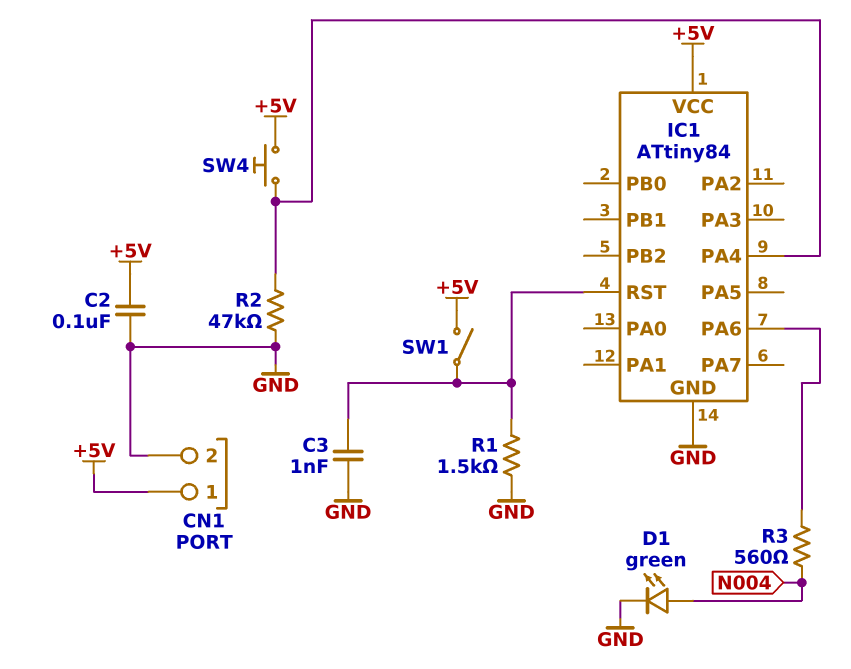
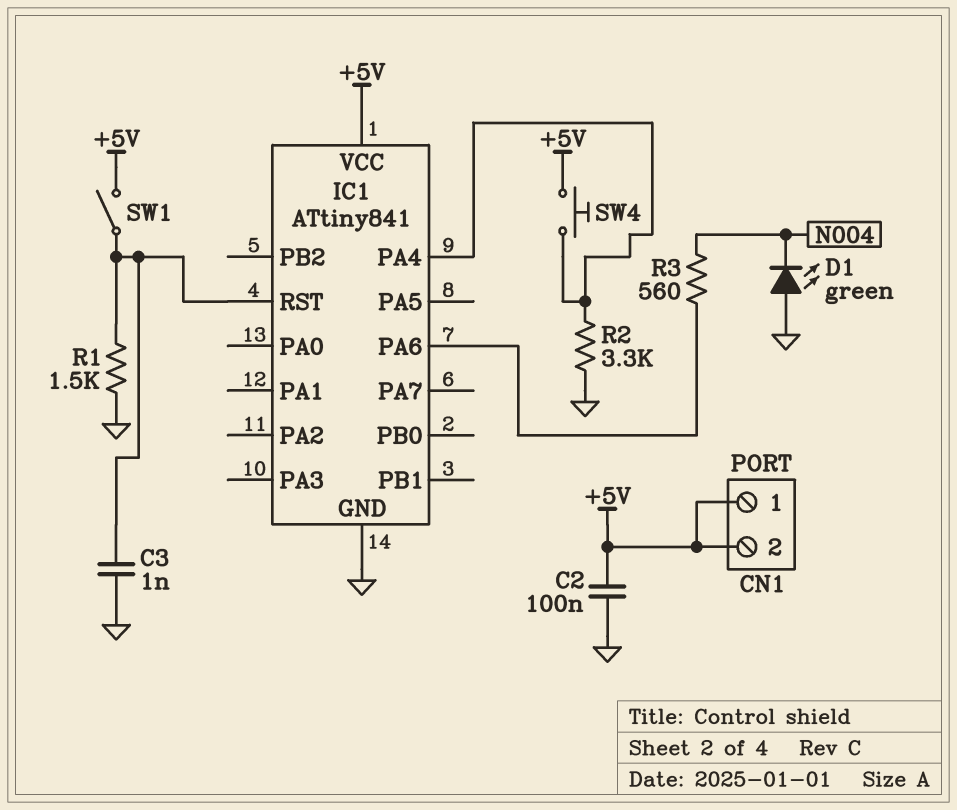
CN1 pin 2: GND -> +5V
D1: LED green (A N004, K GND) -> LED green (A GND, K N004)
IC1: ATtiny84 -> ATtiny841
R2: 47k (GND, IC1/PA4) -> 3.3k (GND, IC1/PA4)

